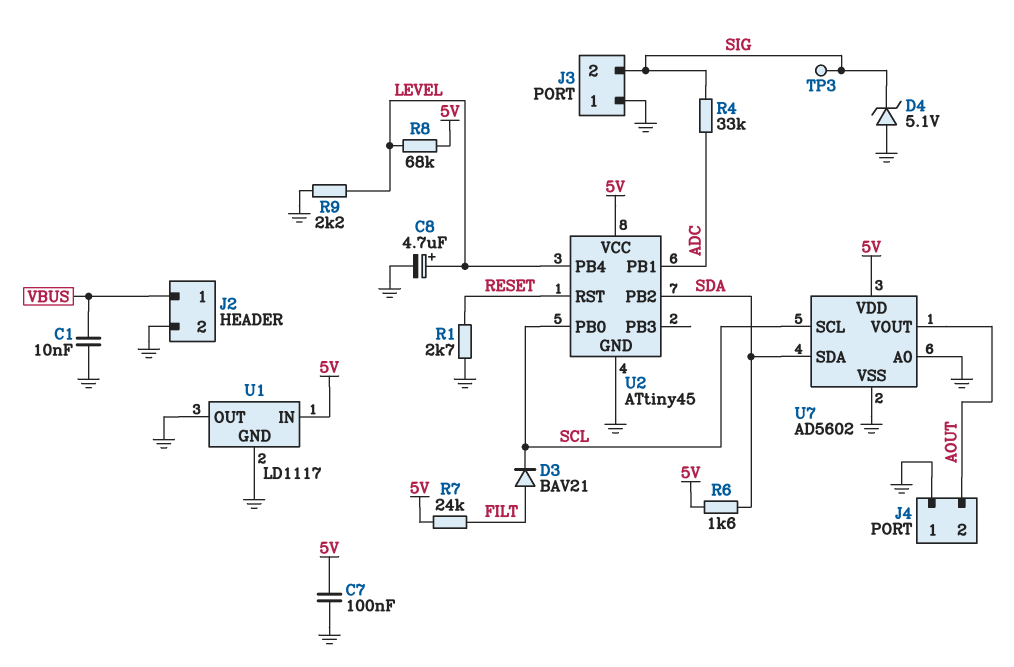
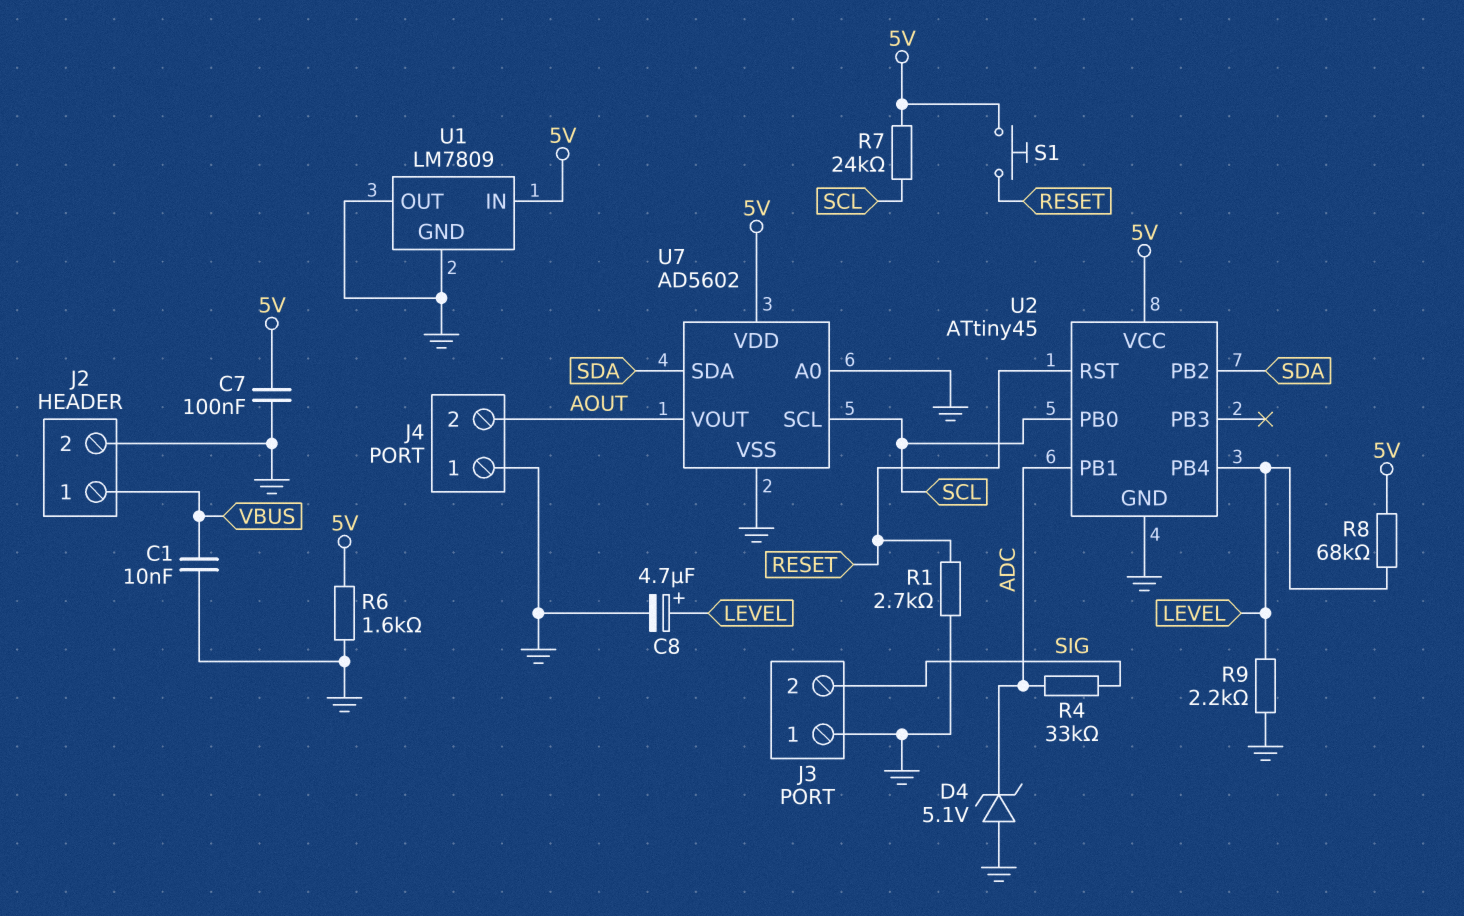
D3: diode BAV21 (A FILT, K SCL) -> none
D4: zener 5.1V (A GND, K SIG) -> zener 5.1V (A GND, K ADC)
R6: 1.6k (5V, SDA) -> 1.6k (5V, GND)
R7: 24k (5V, FILT) -> 24k (5V, SCL)
S1: none -> button (5V, RESET)
TP3: test point (SIG) -> none
U1: LD1117 -> LM7809

